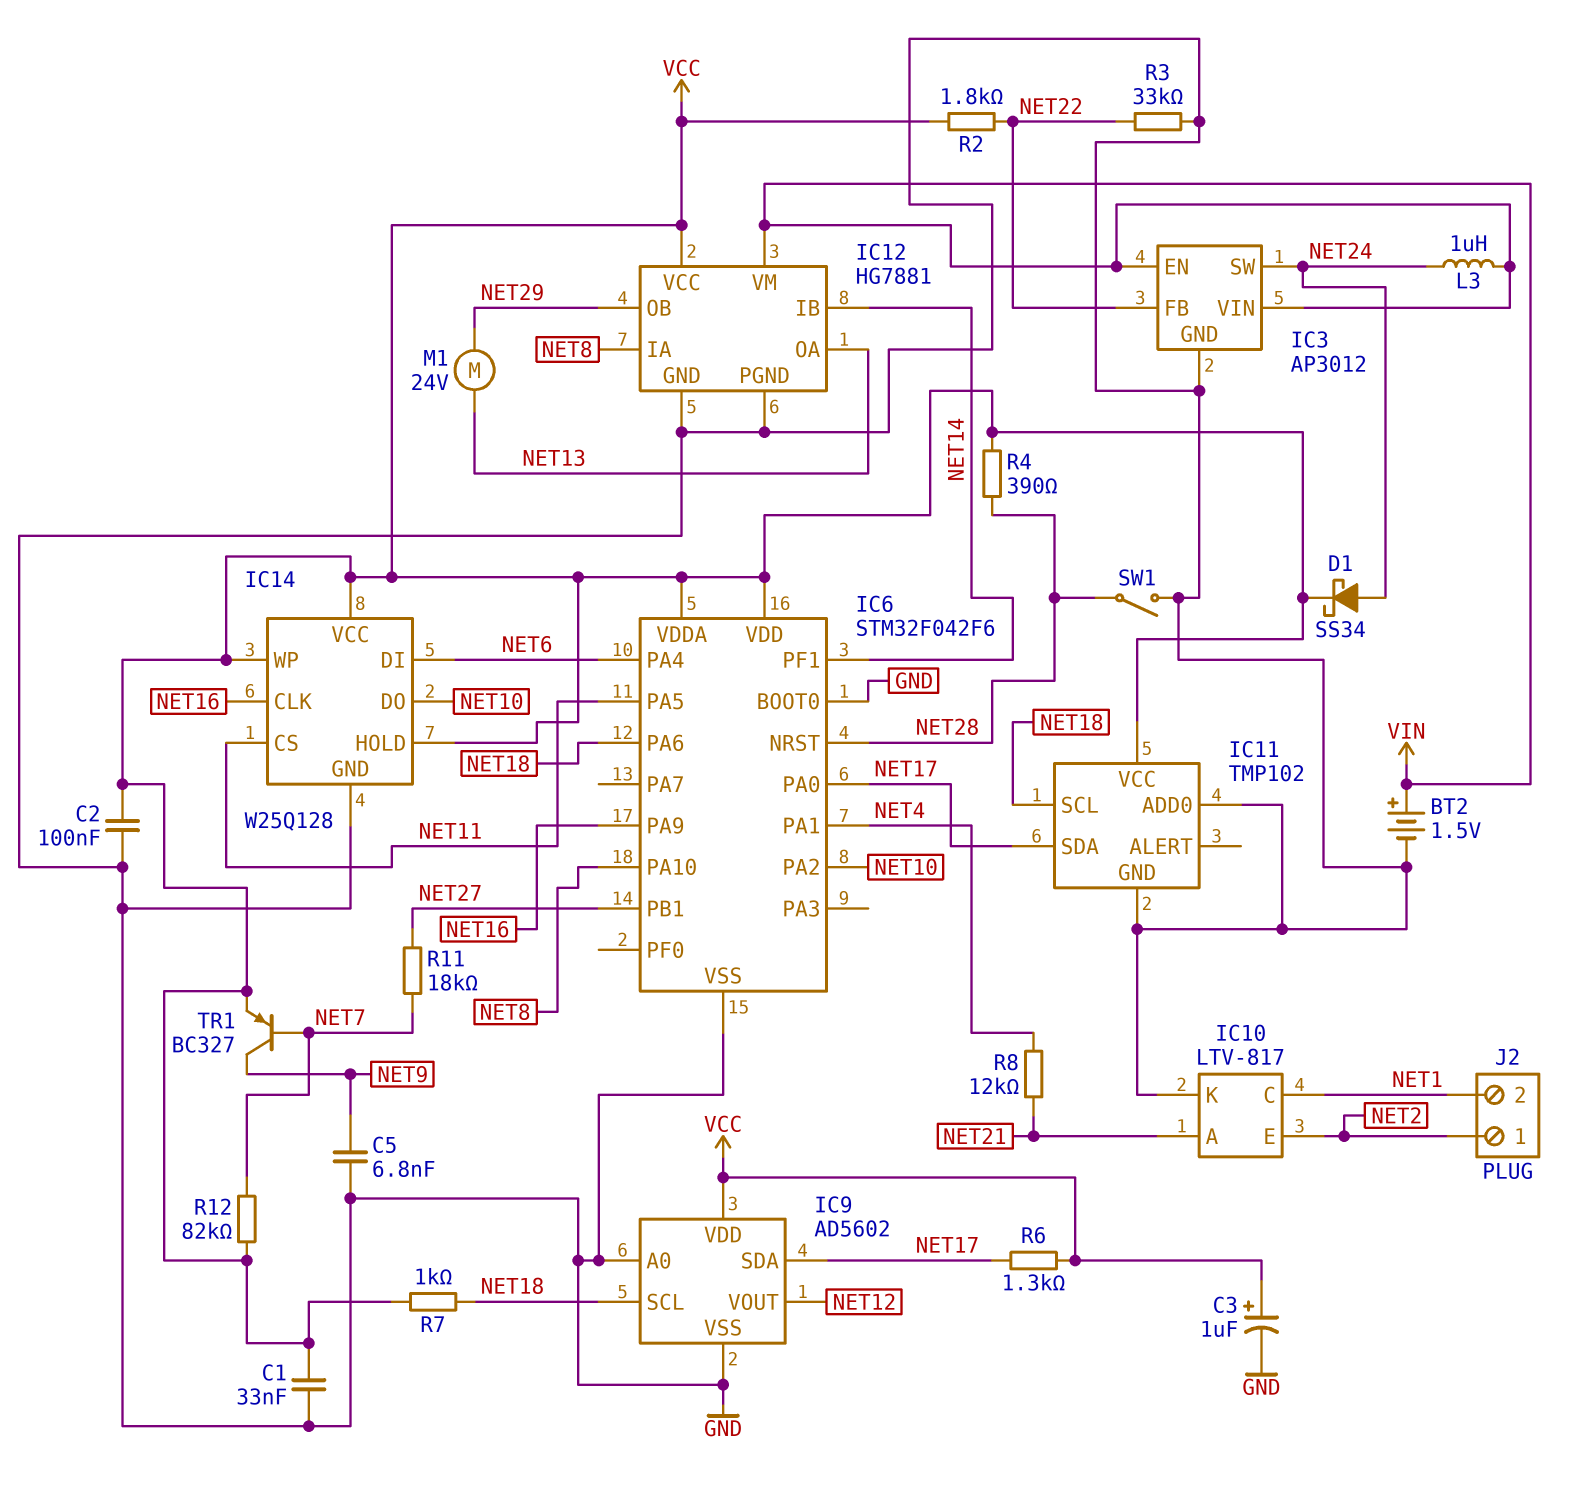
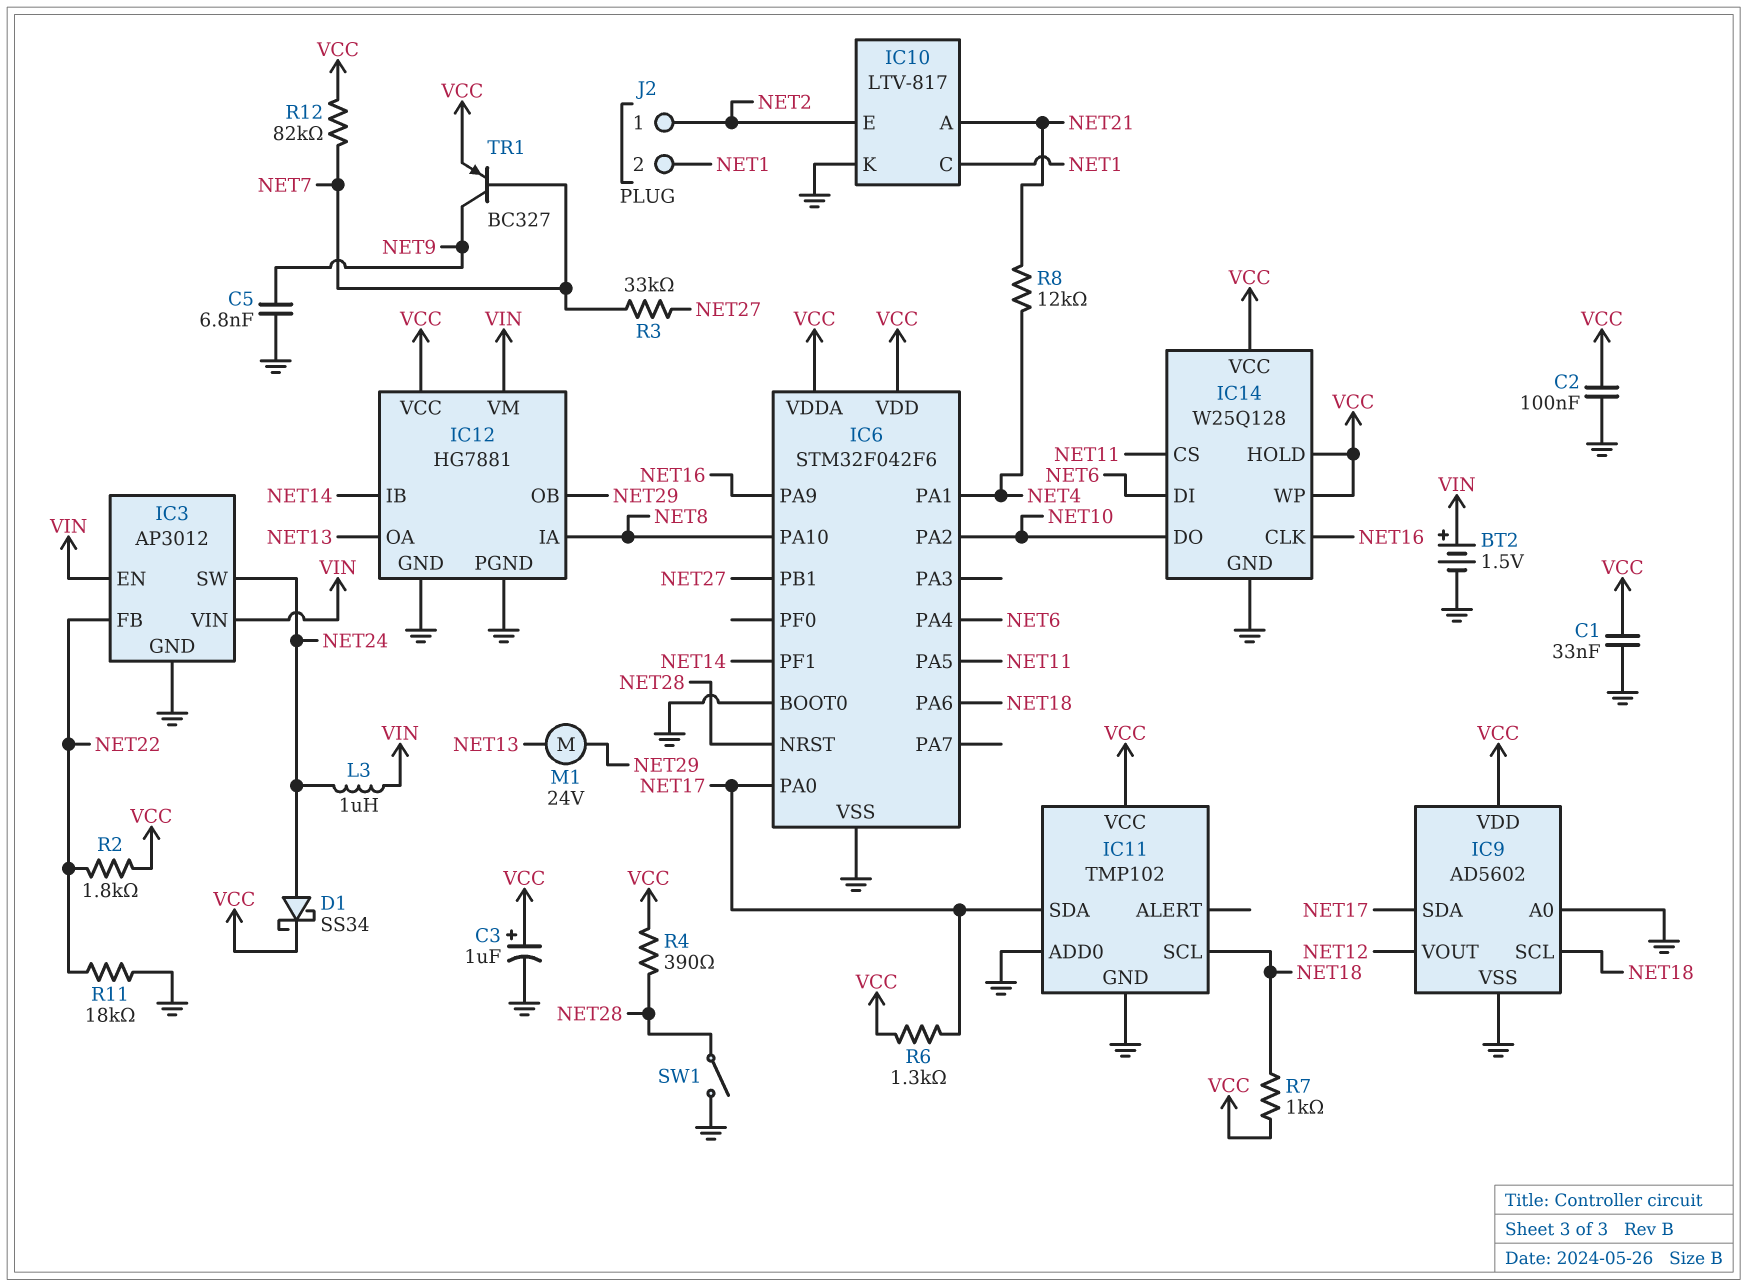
R3: 33k (GND, NET22) -> 33k (NET7, NET27)
R11: 18k (NET7, NET27) -> 18k (GND, NET22)

